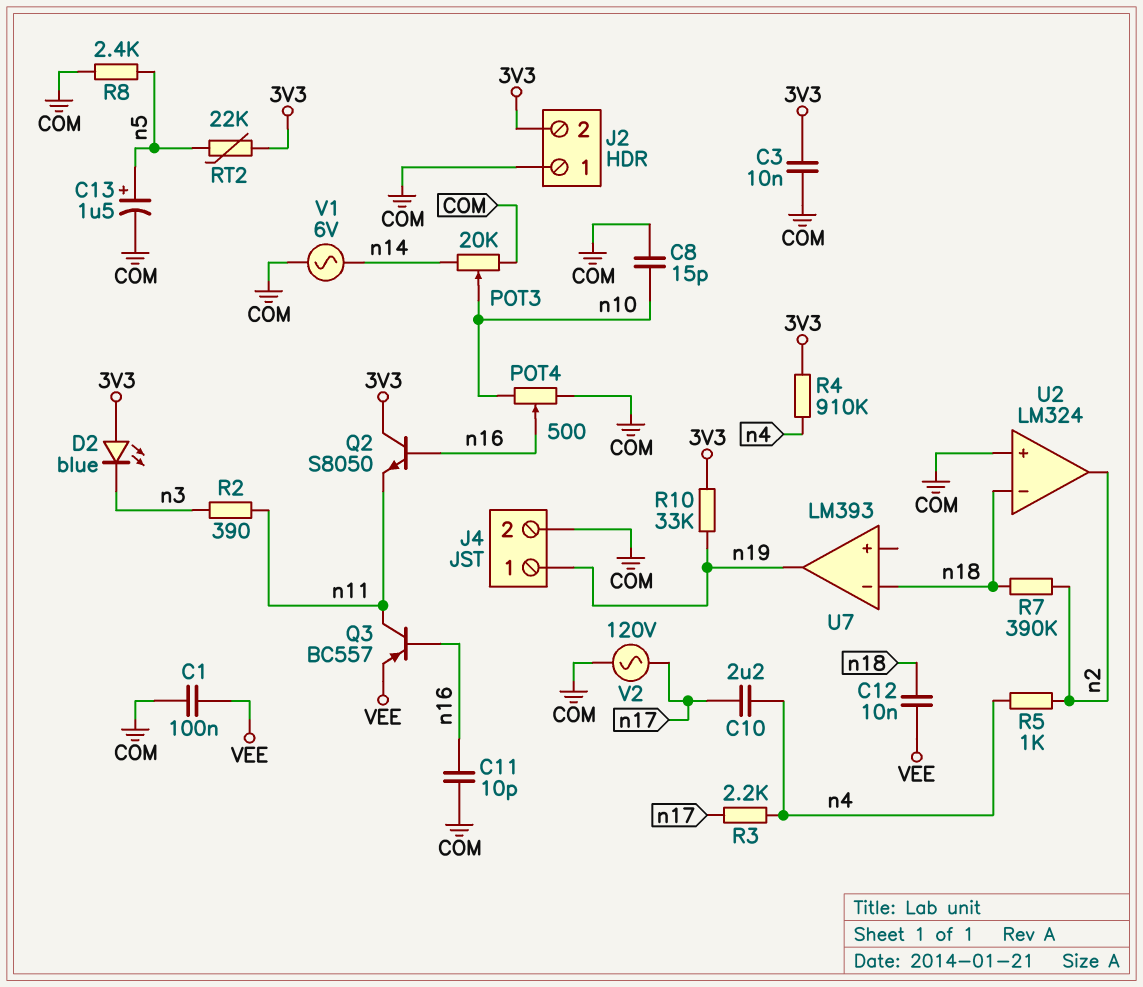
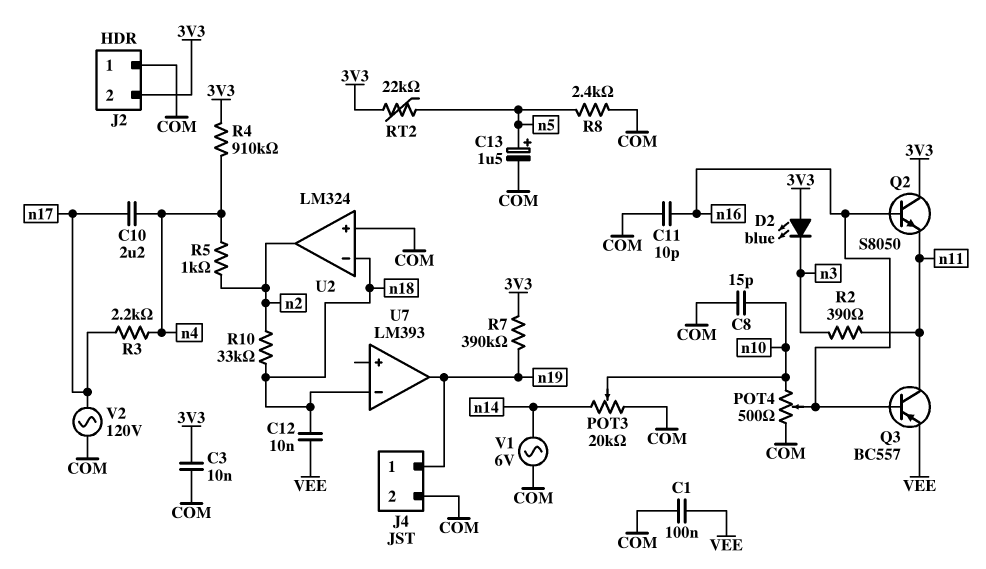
R7: 390k (n2, n18) -> 390k (3V3, n19)
R10: 33k (3V3, n19) -> 33k (n2, n18)

